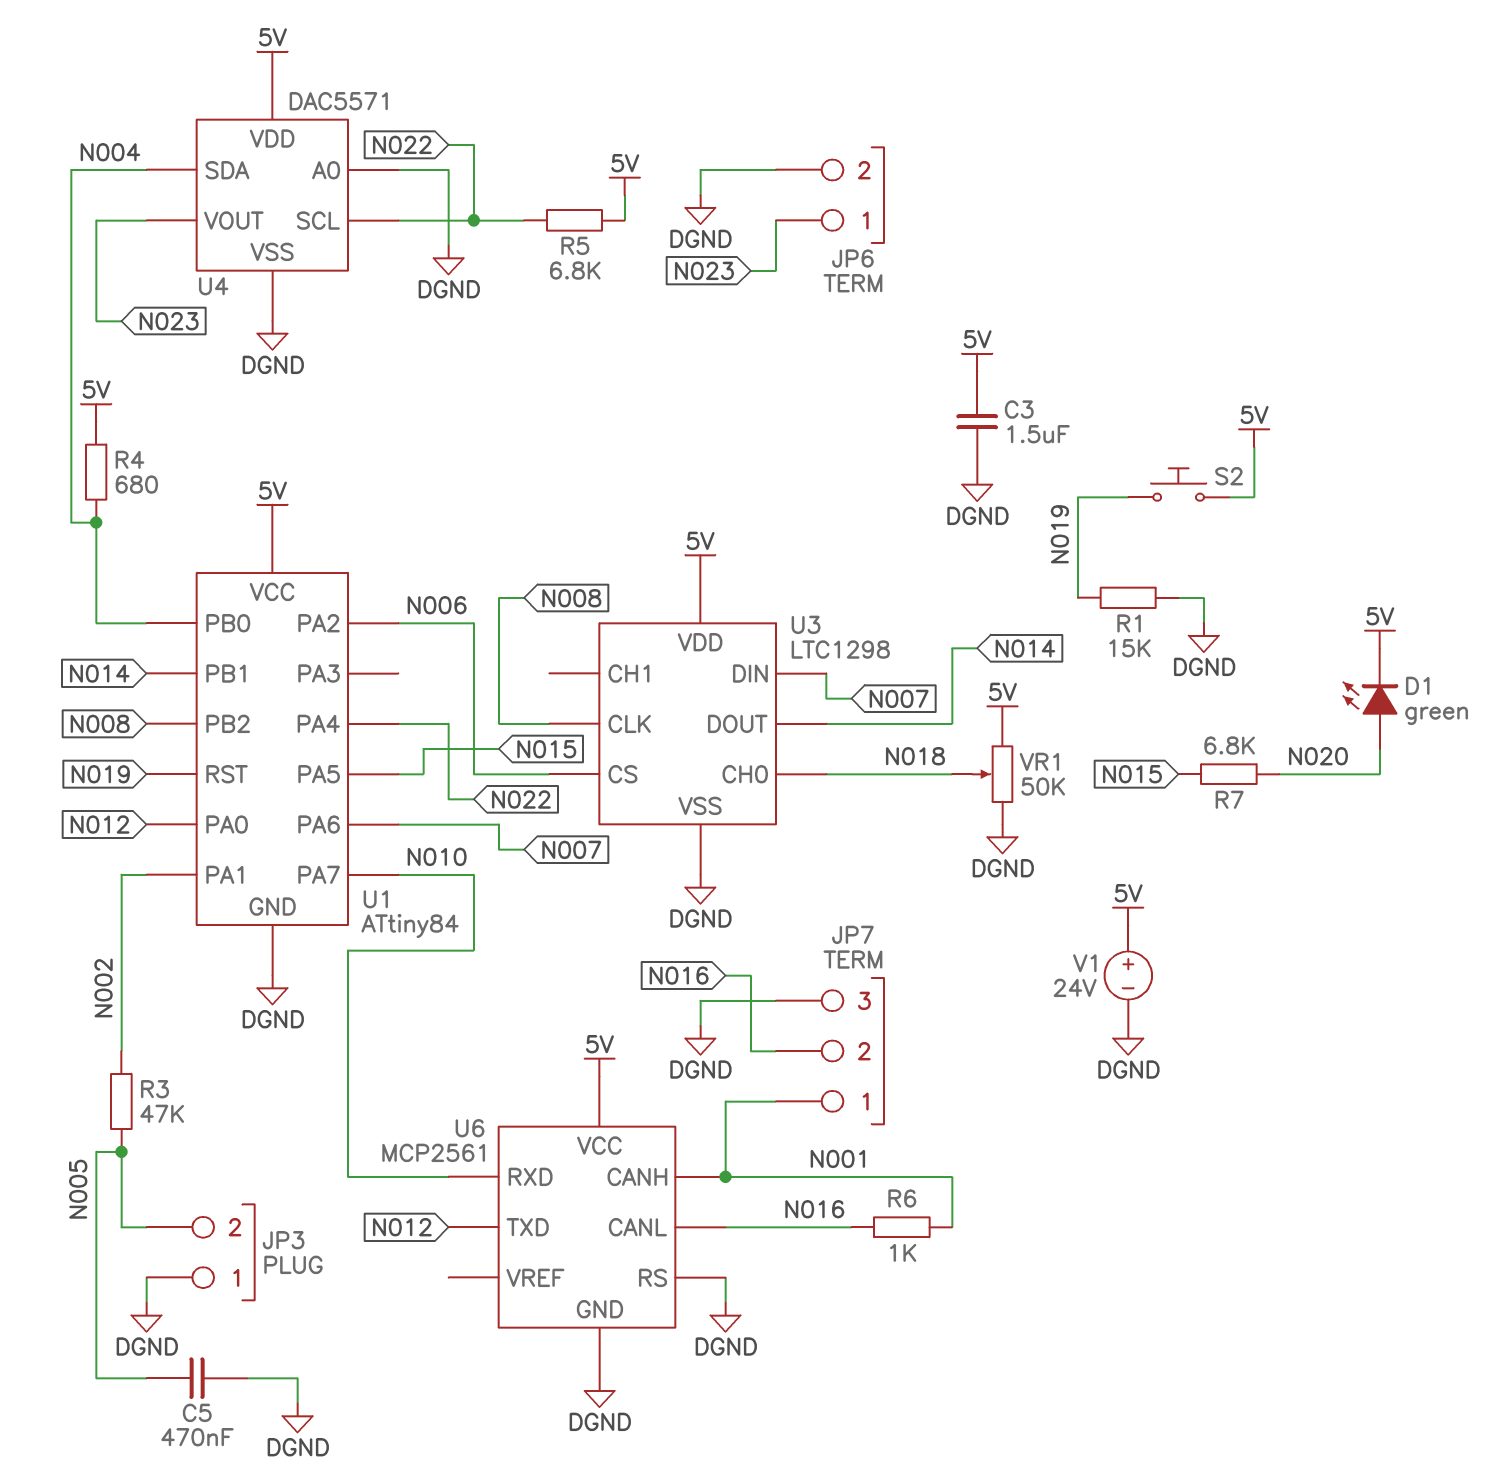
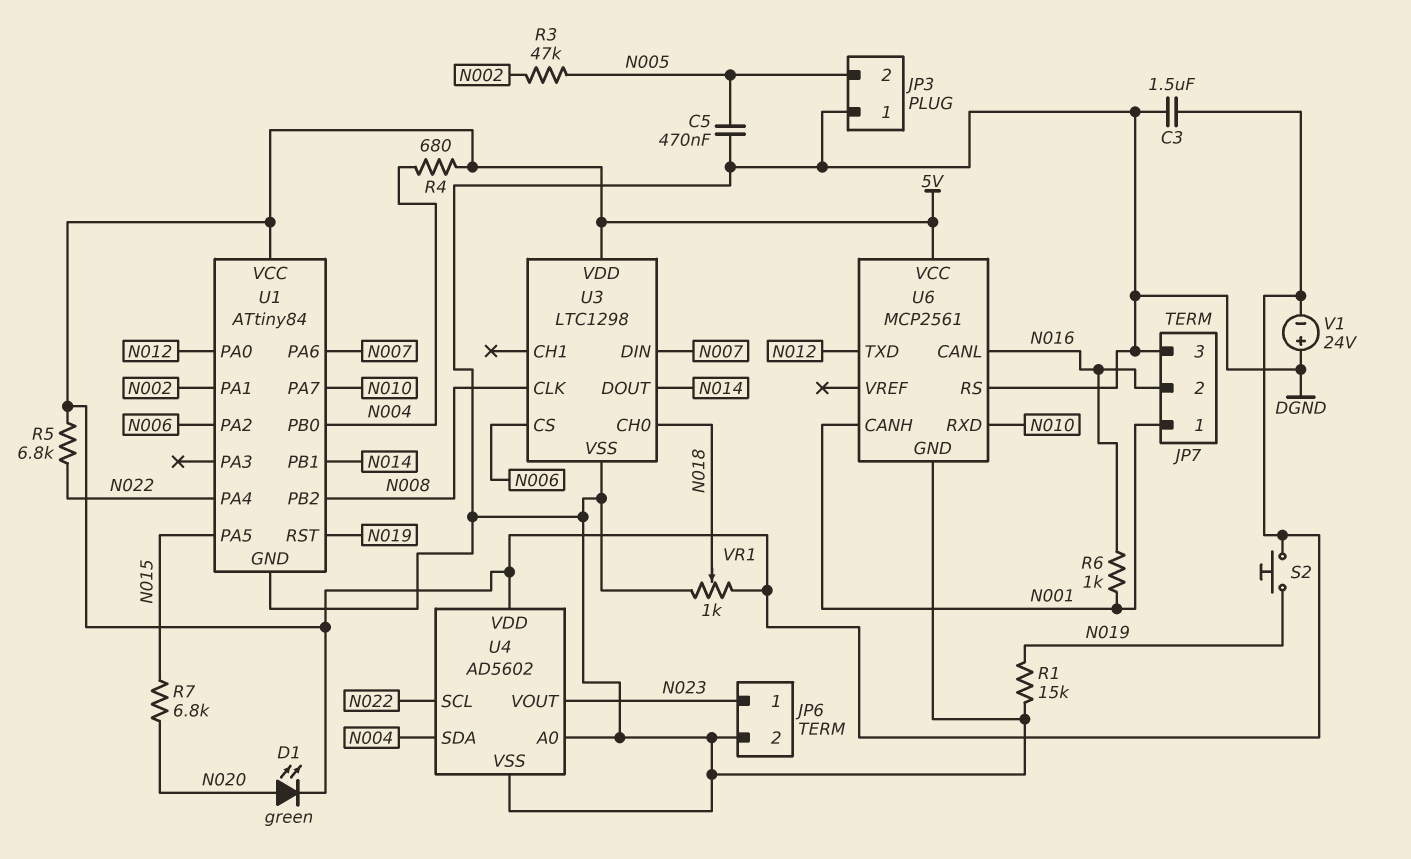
U4: DAC5571 -> AD5602
V1: 24V (plus 5V, minus DGND) -> 24V (plus DGND, minus 5V)
VR1: 50k (5V, DGND, wiper N018) -> 1k (5V, DGND, wiper N018)

